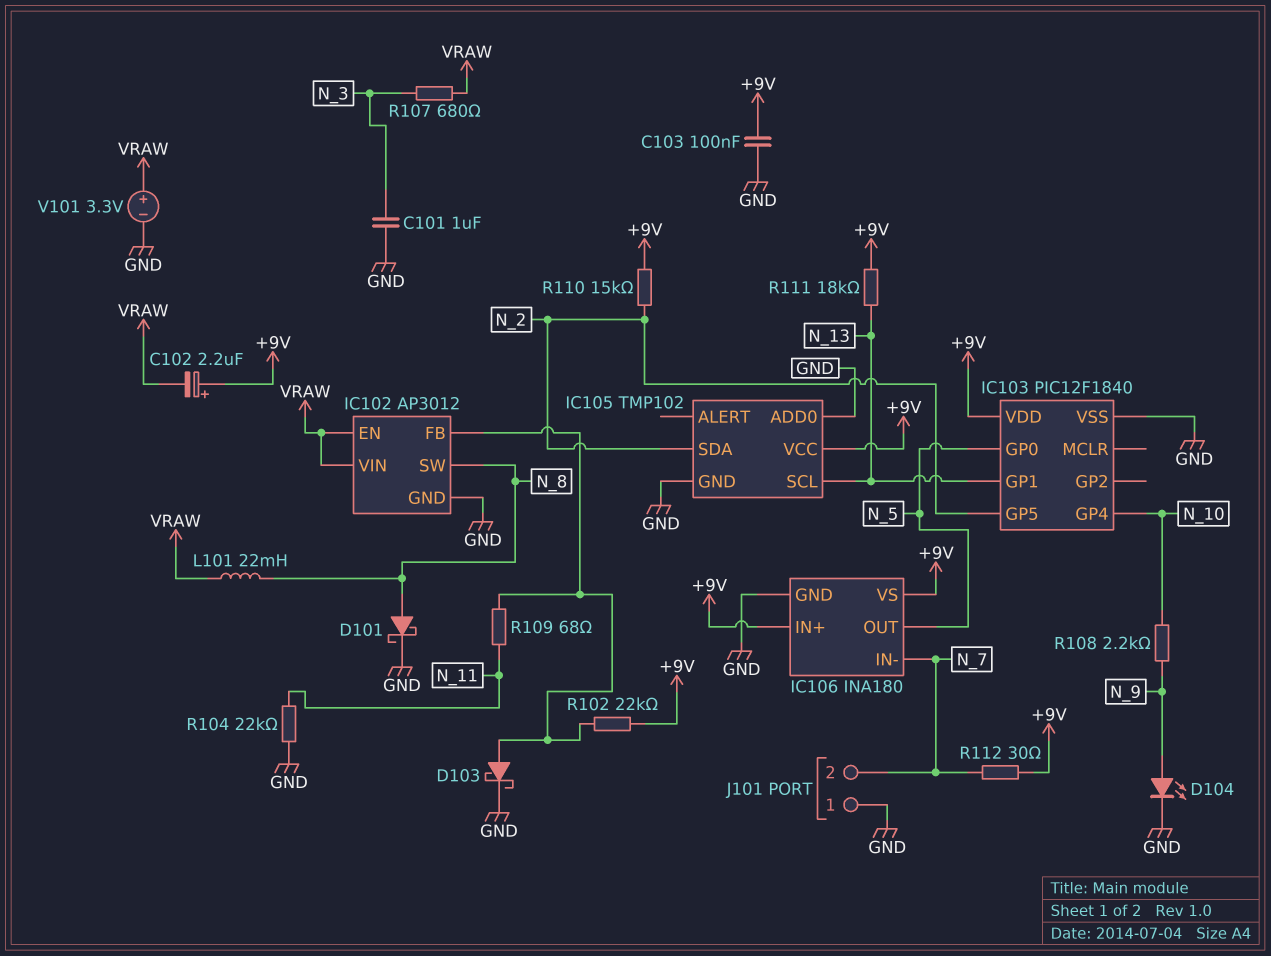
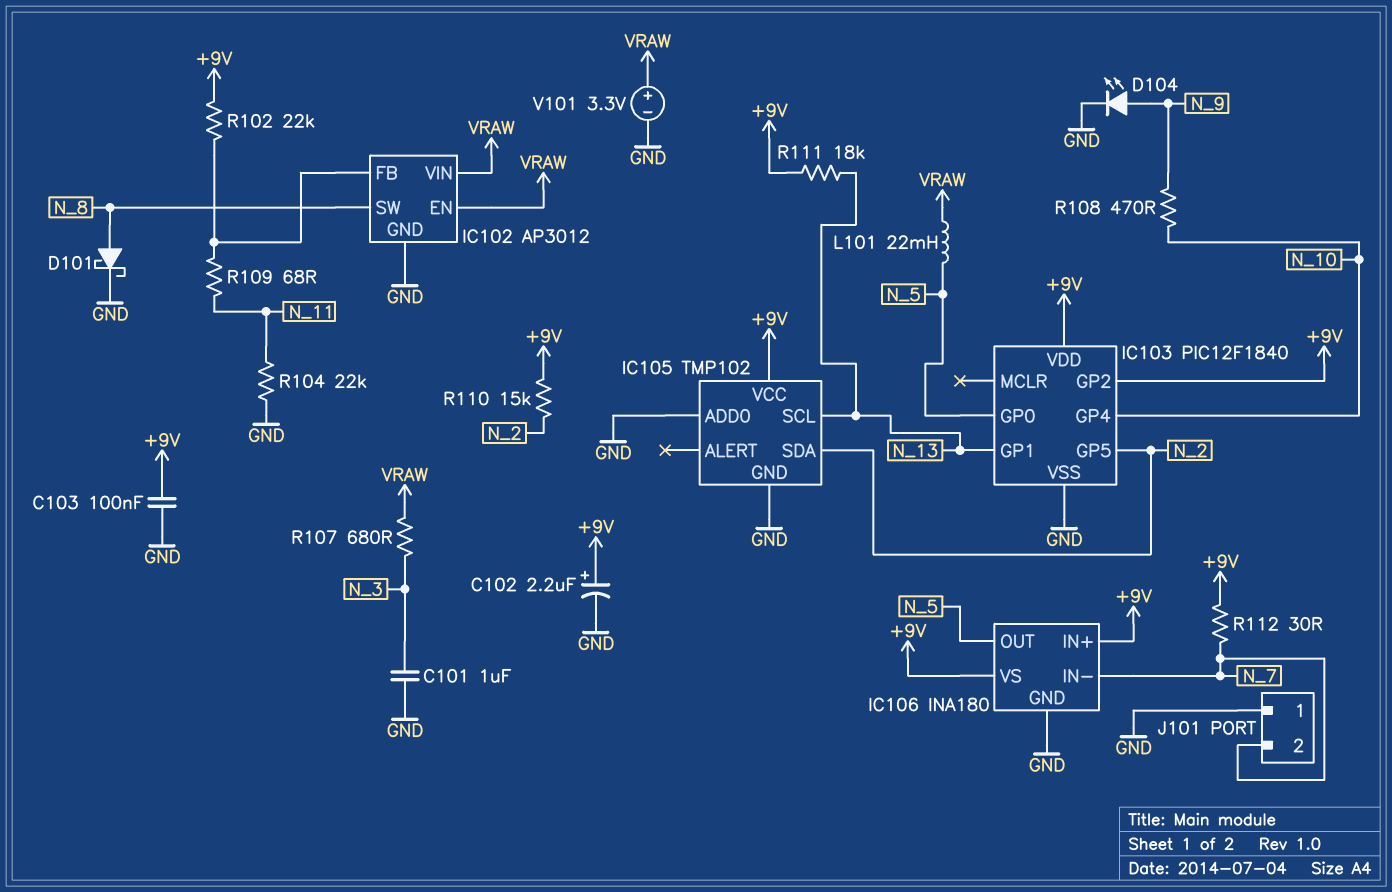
C102: 2.2uF (plus +9V, minus VRAW) -> 2.2uF (plus +9V, minus GND)
D103: schottky (A IC102/FB, K GND) -> none
IC103 pin GP2: none -> +9V
L101: 22mH (N_8, VRAW) -> 22mH (N_5, VRAW)
R108: 2.2k (N_9, N_10) -> 470 (N_9, N_10)

